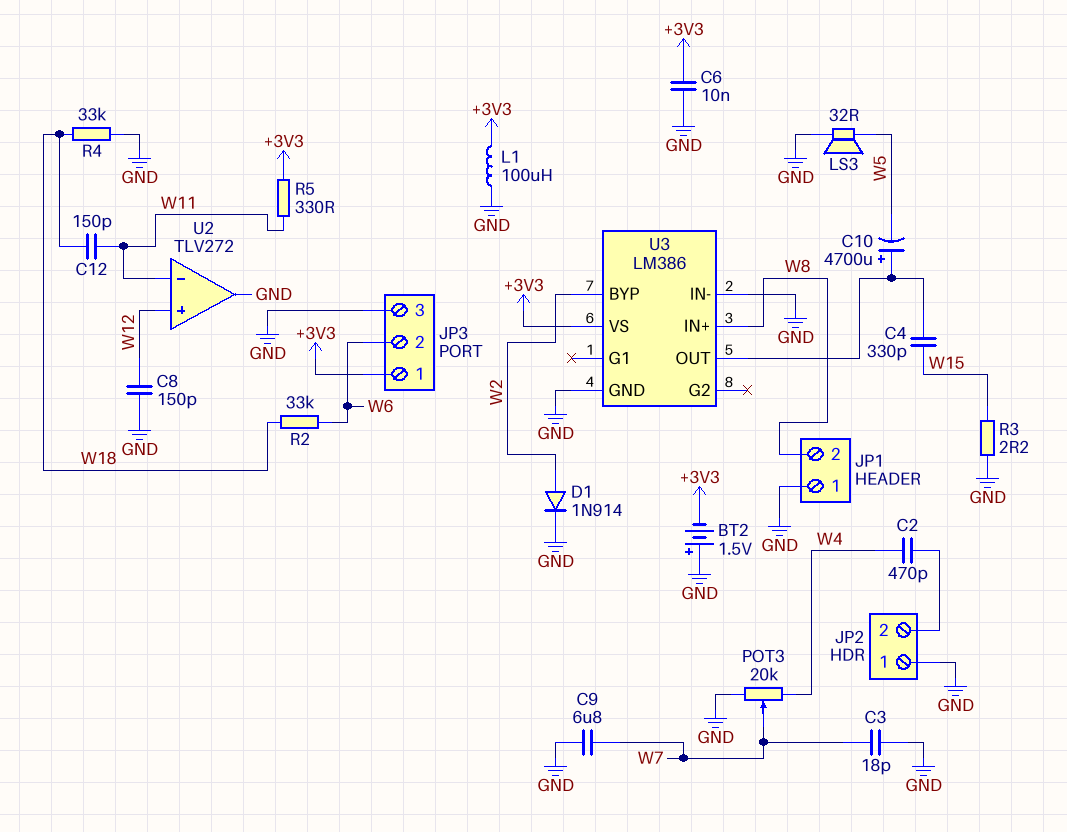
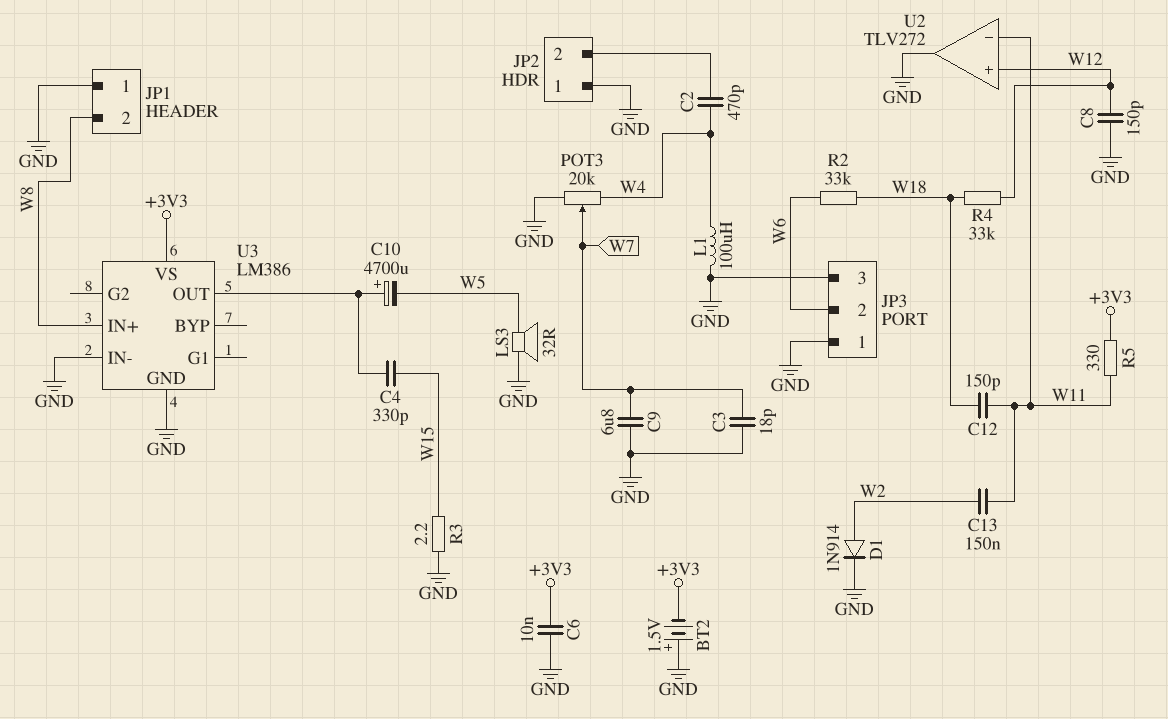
C13: none -> 150nF (W2, W11)
JP3 pin 1: +3V3 -> GND
L1: 100uH (+3V3, GND) -> 100uH (GND, W4)
R4: 33k (GND, W18) -> 33k (W12, W18)
U3 pin BYP: W2 -> none

